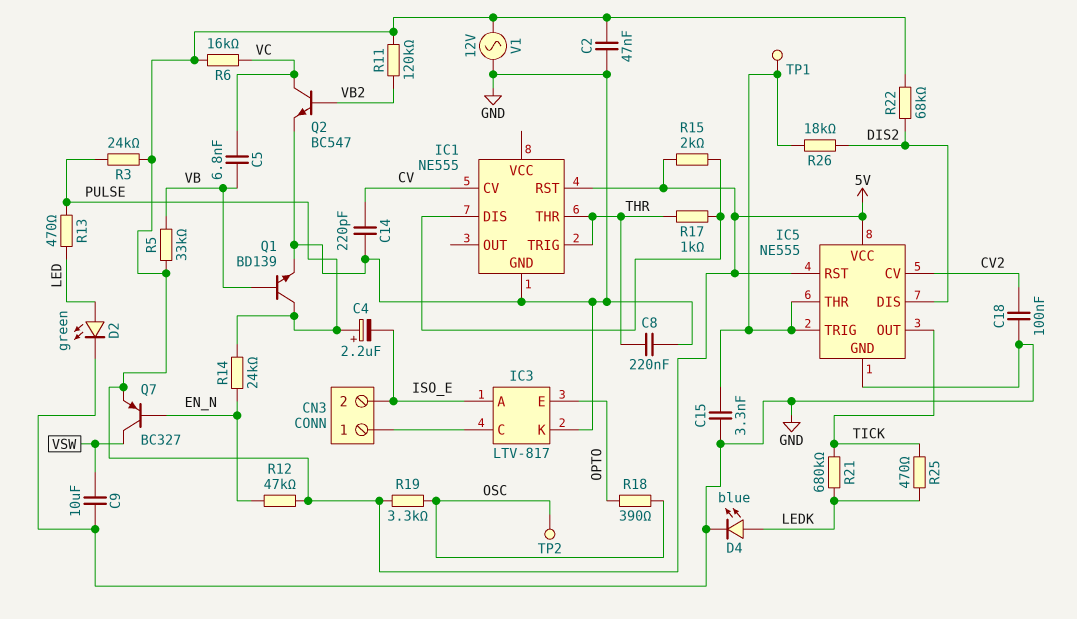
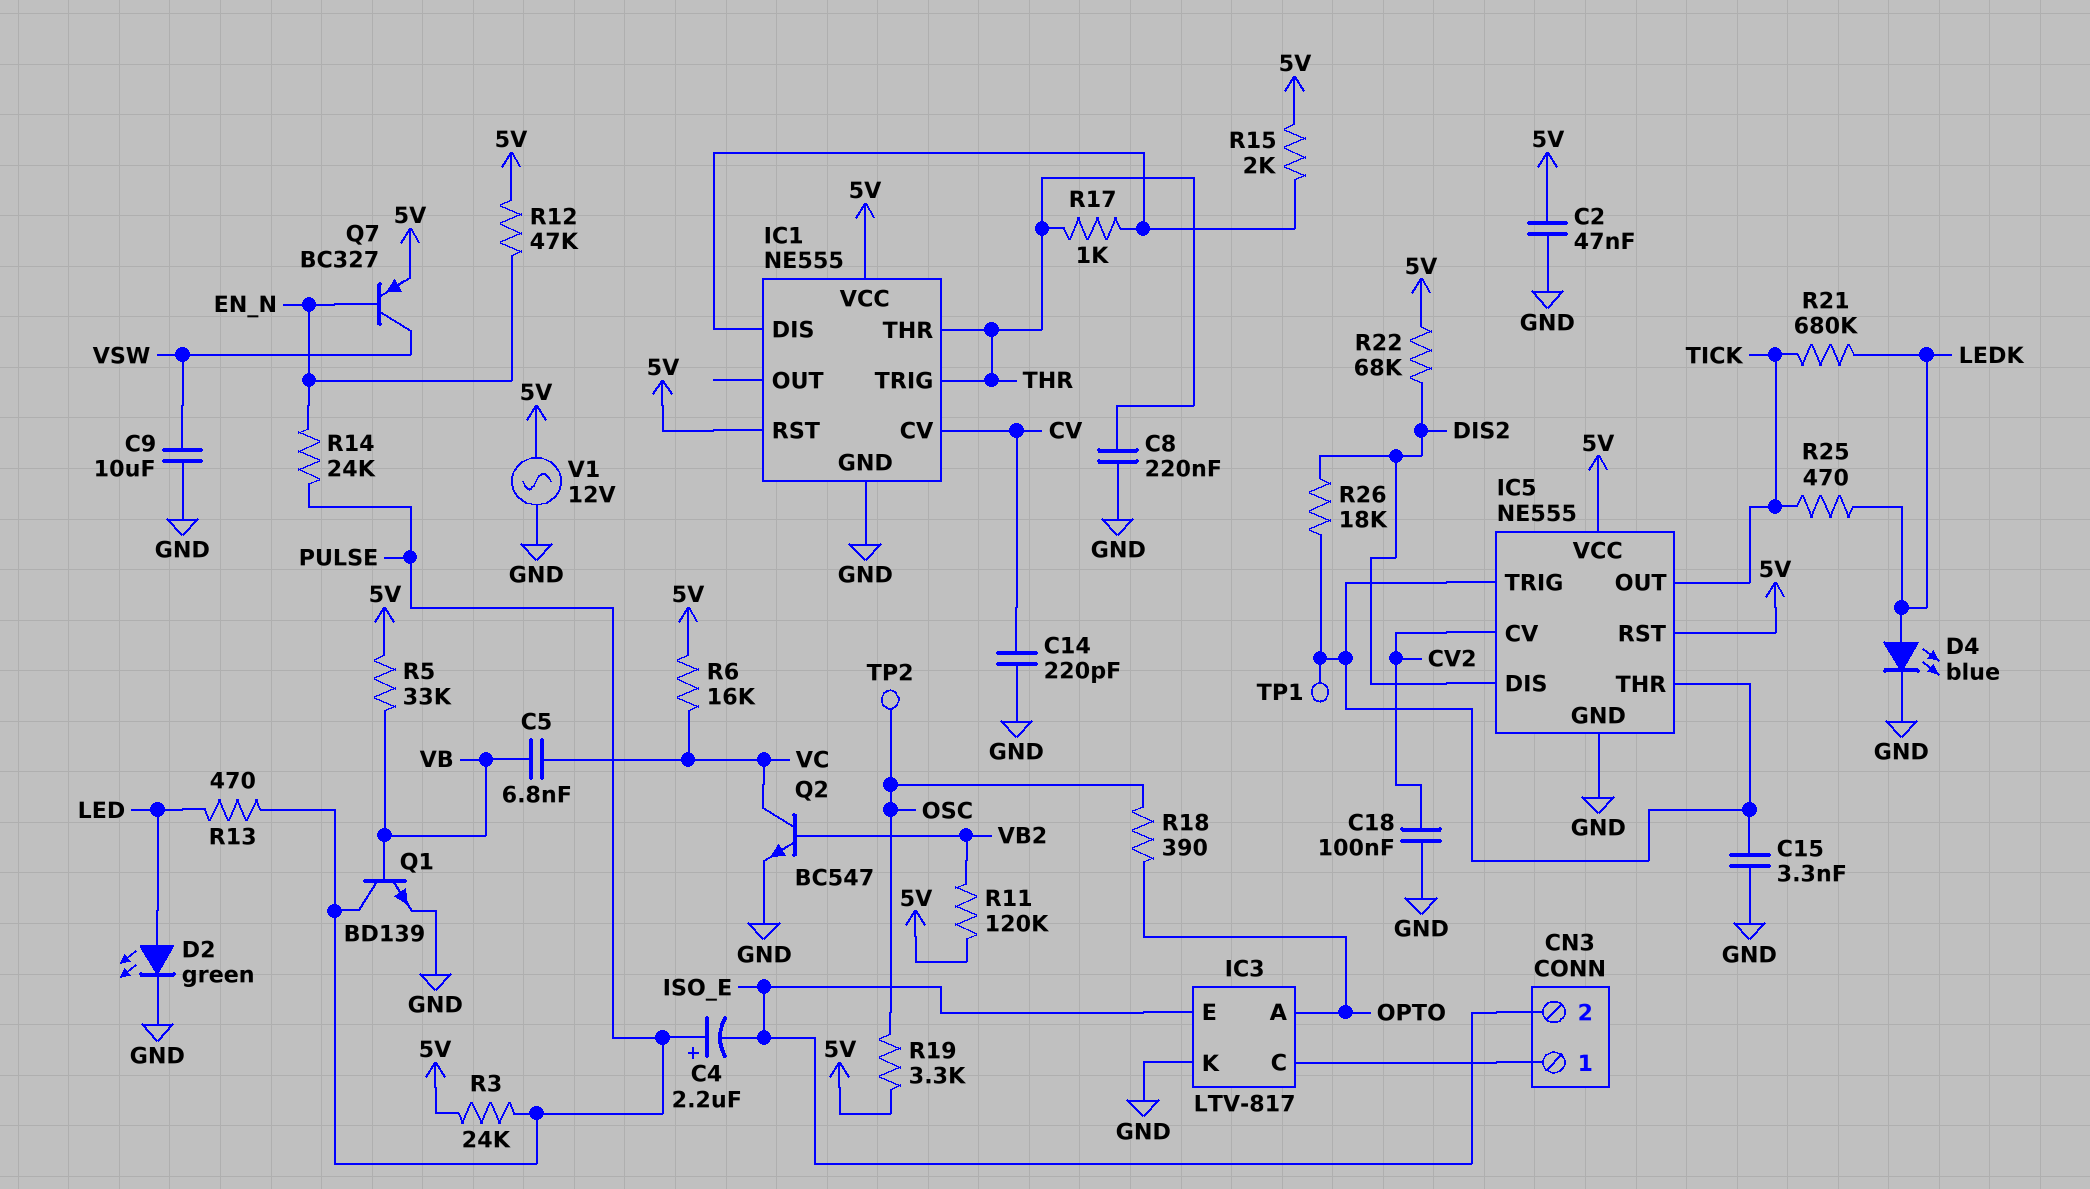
IC1 pin VCC: none -> 5V
IC3 pin A: ISO_E -> OPTO
IC3 pin E: OPTO -> ISO_E

